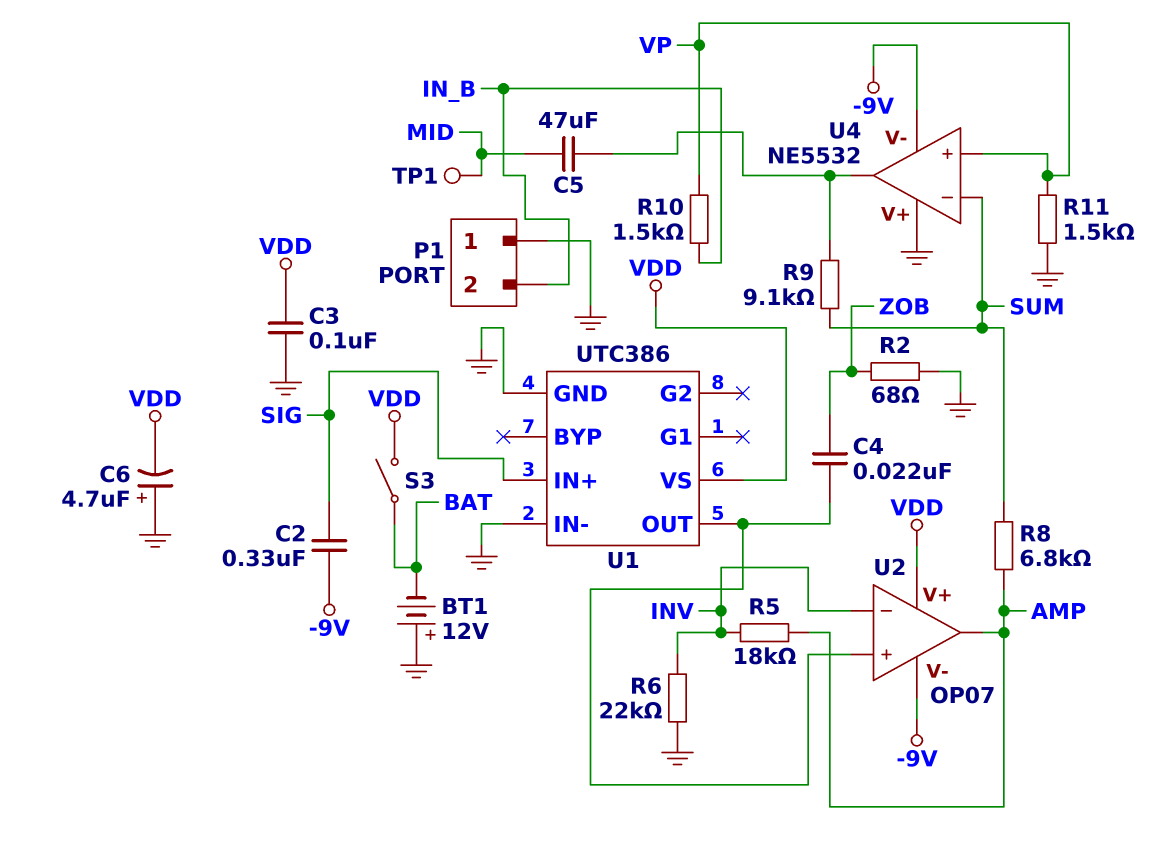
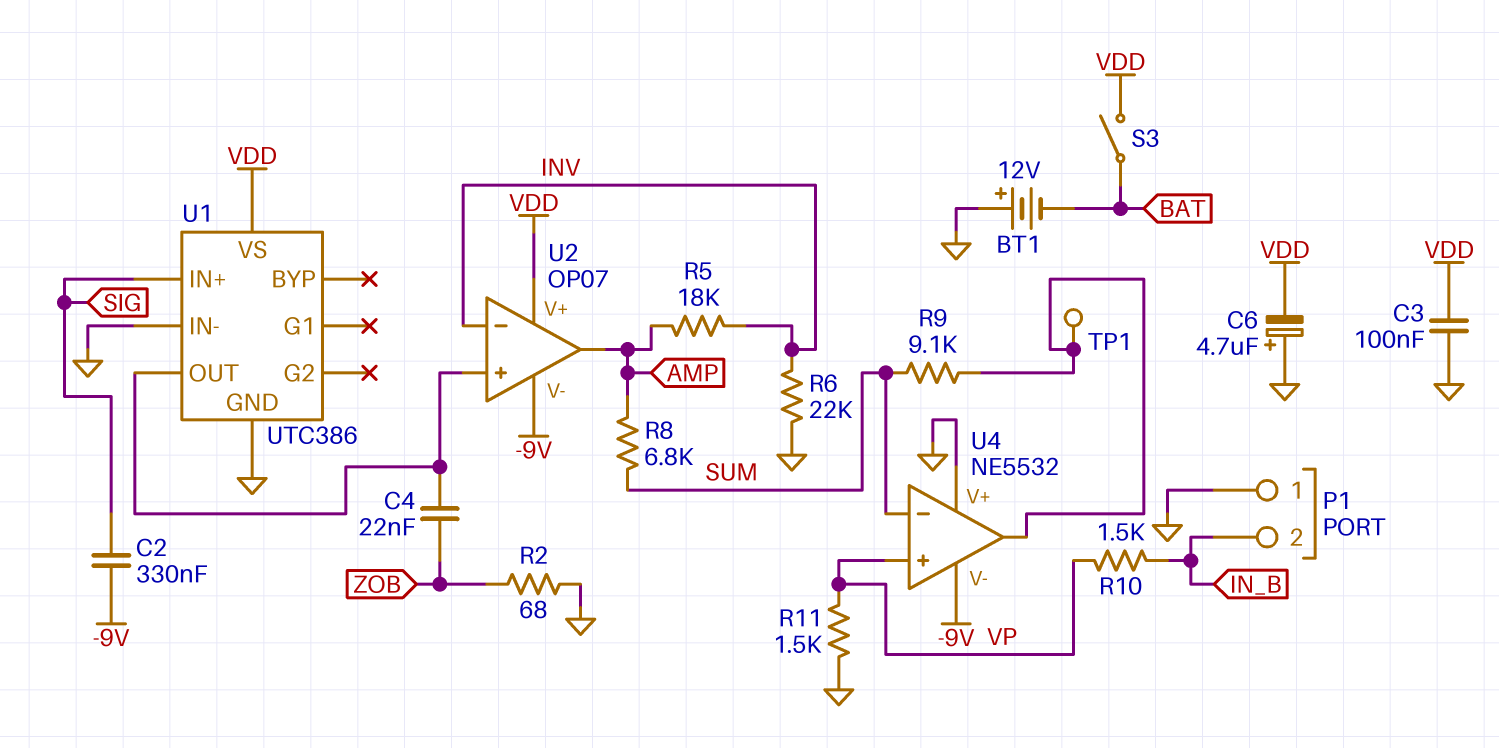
C5: 47uF (MID, U4/out) -> none
TP1: test point (MID) -> test point (U4/out)

